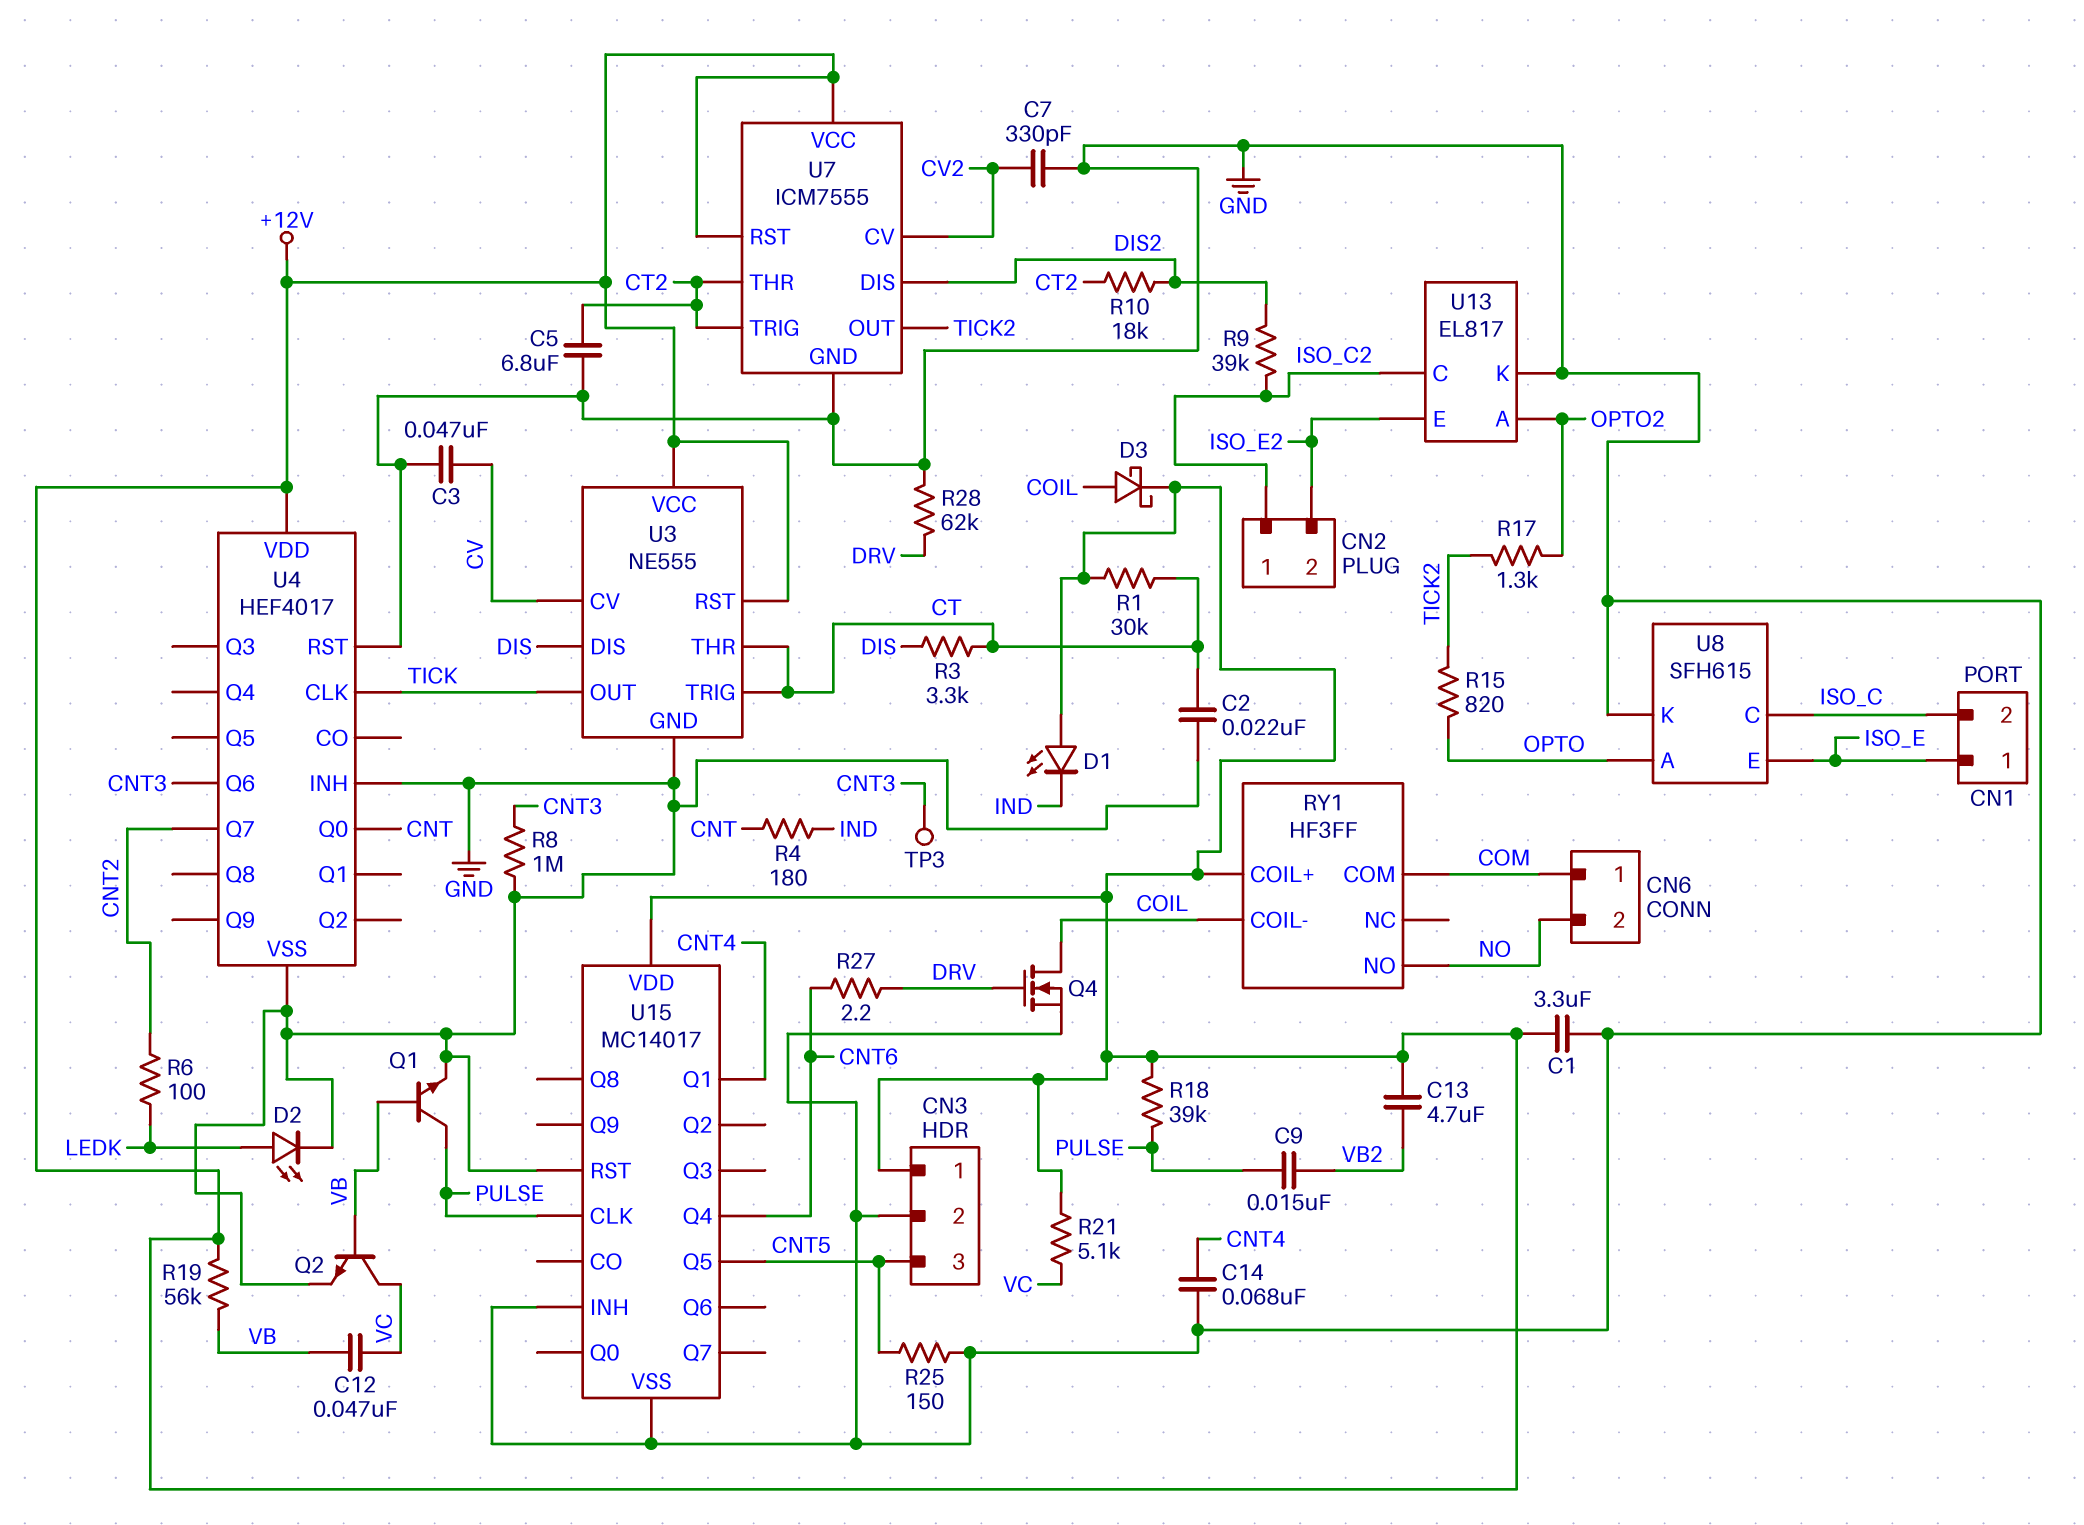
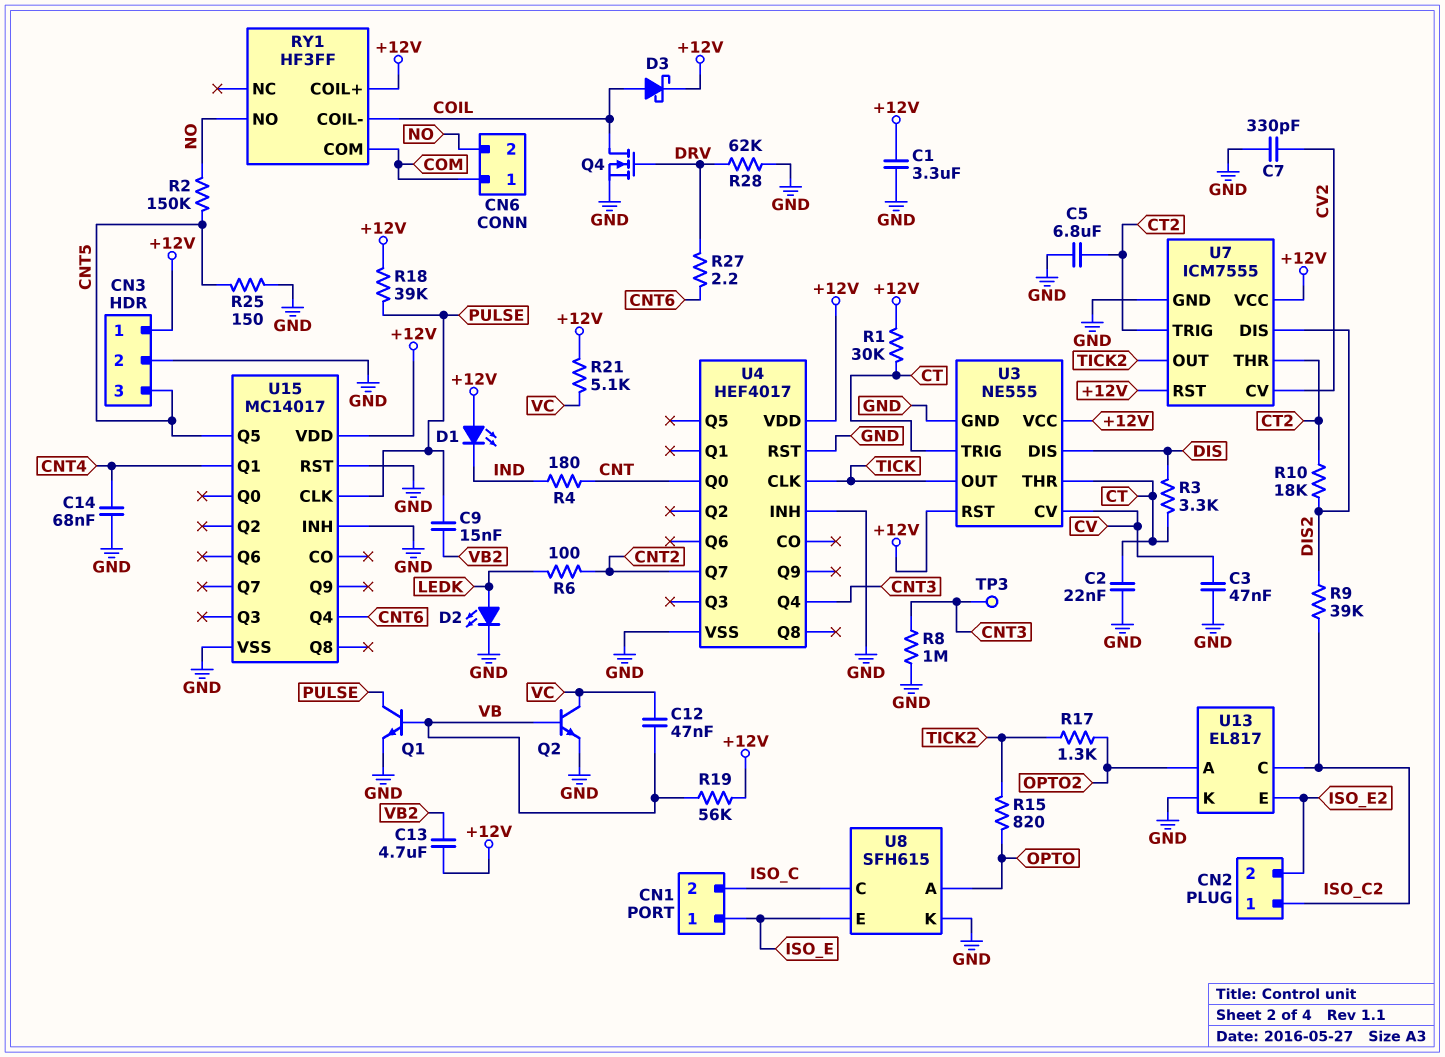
R2: none -> 150k (CNT5, NO)
U4 pin Q4: none -> CNT3
U4 pin Q6: CNT3 -> none

